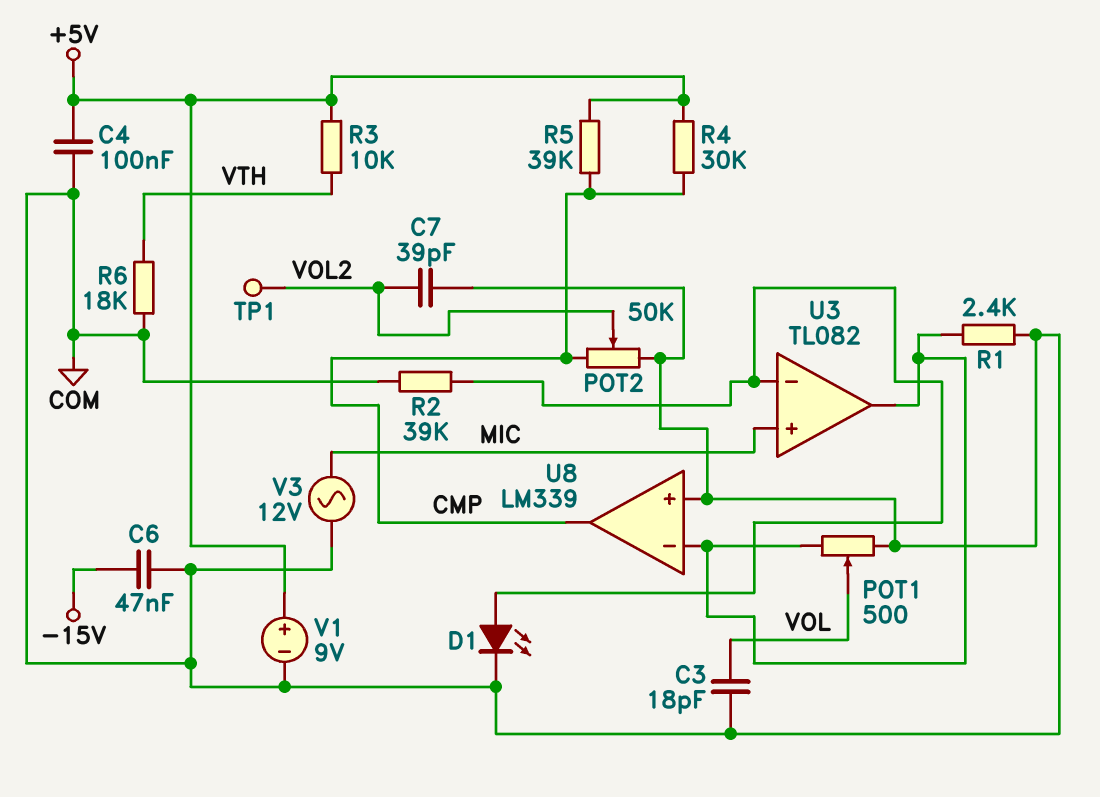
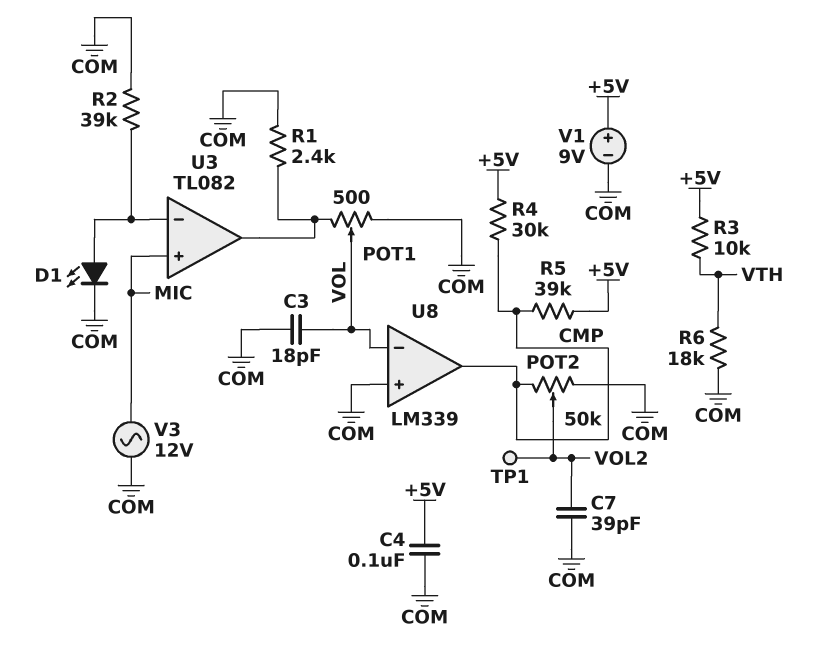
C6: 47nF (-15V, COM) -> none
U8 pin in-: U3/out -> VOL

